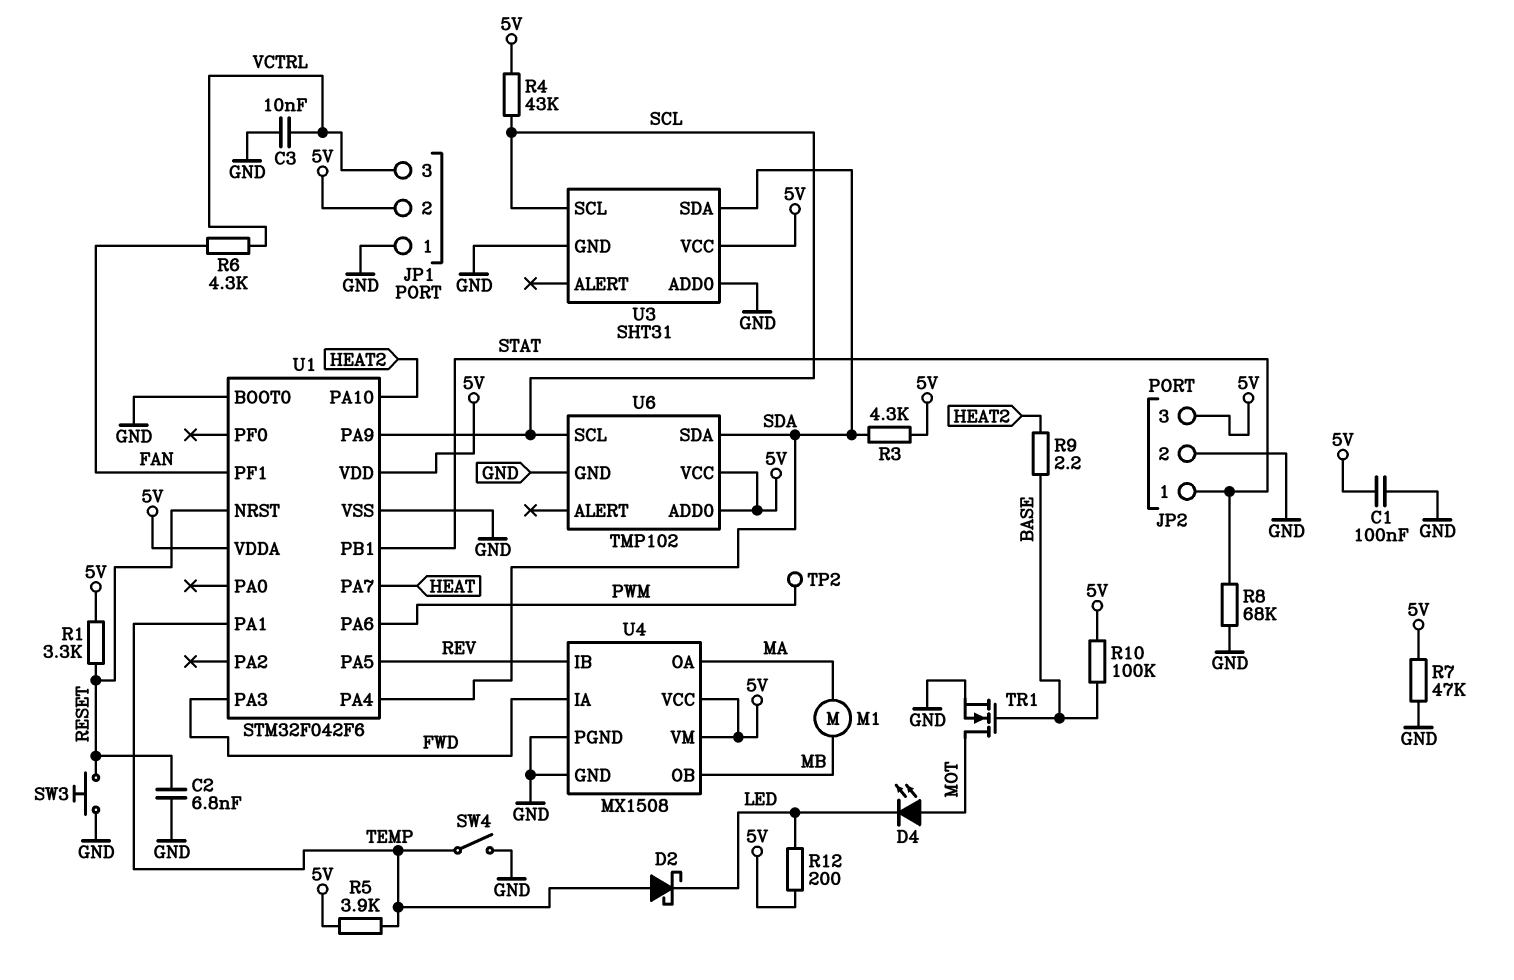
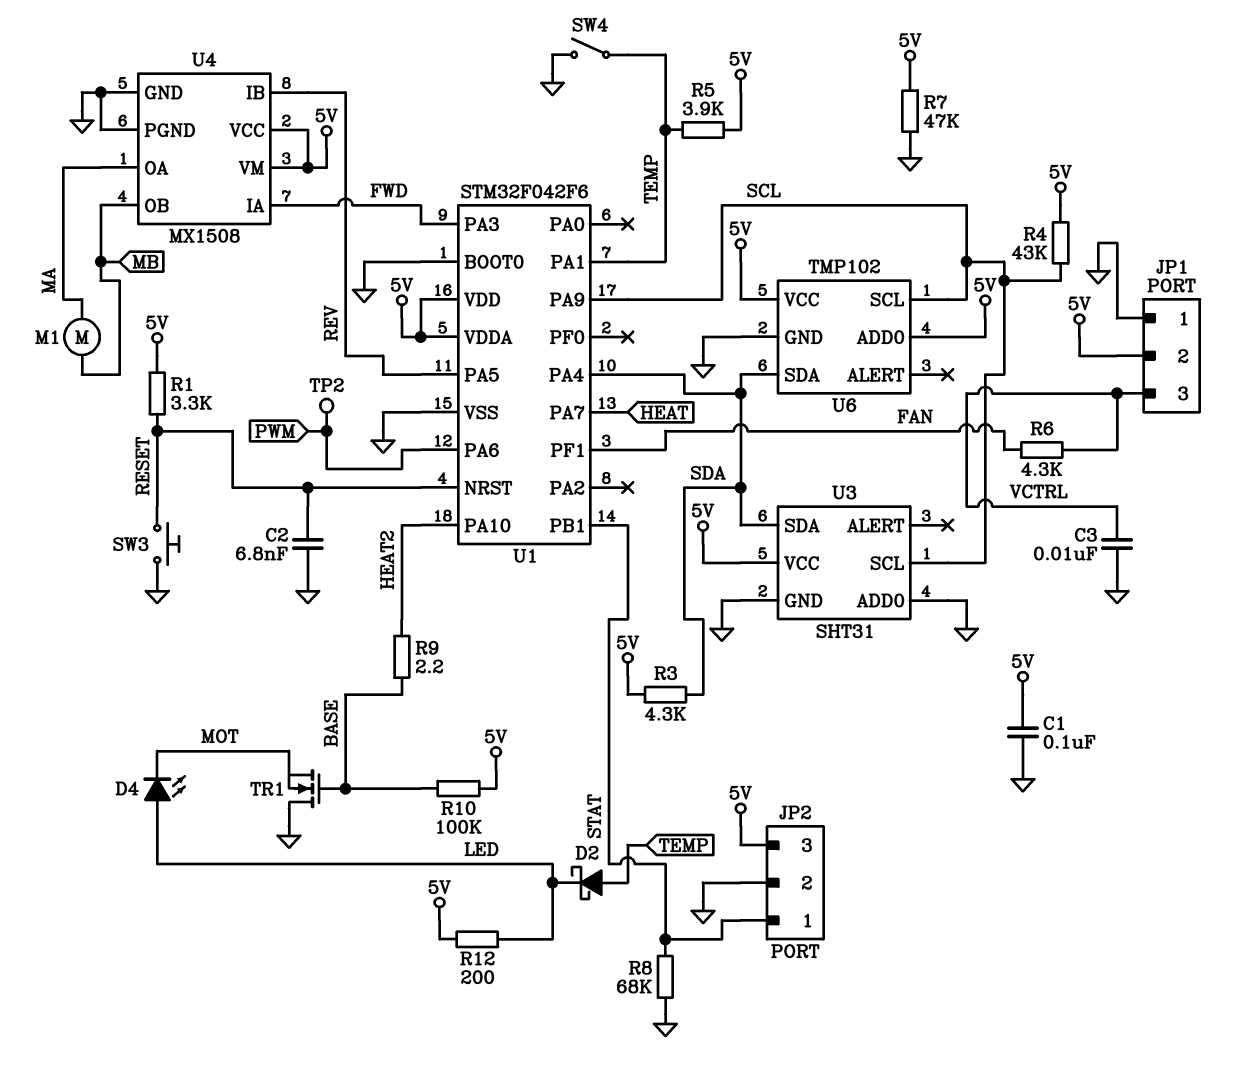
D4: LED (A MOT, K LED) -> LED (A LED, K MOT)
TR1: NMOS (G BASE, D MOT, S GND) -> NMOS (G BASE, D GND, S MOT)

